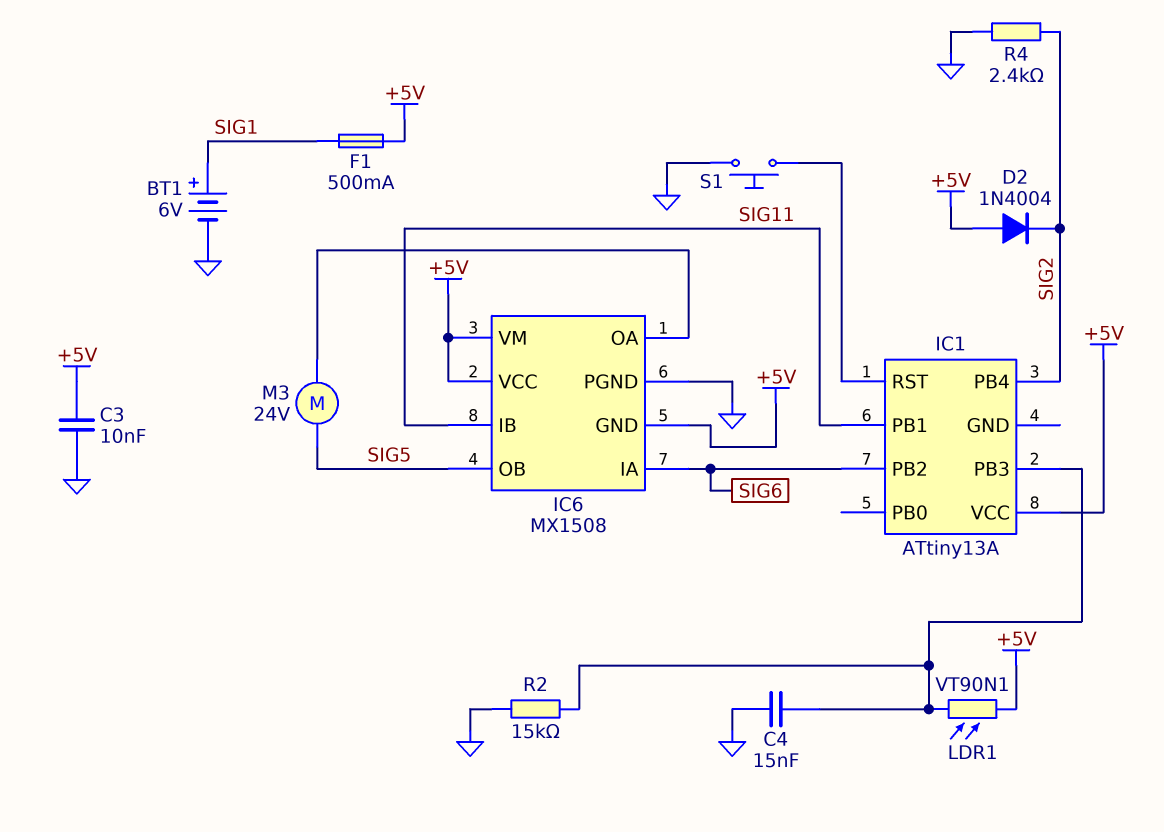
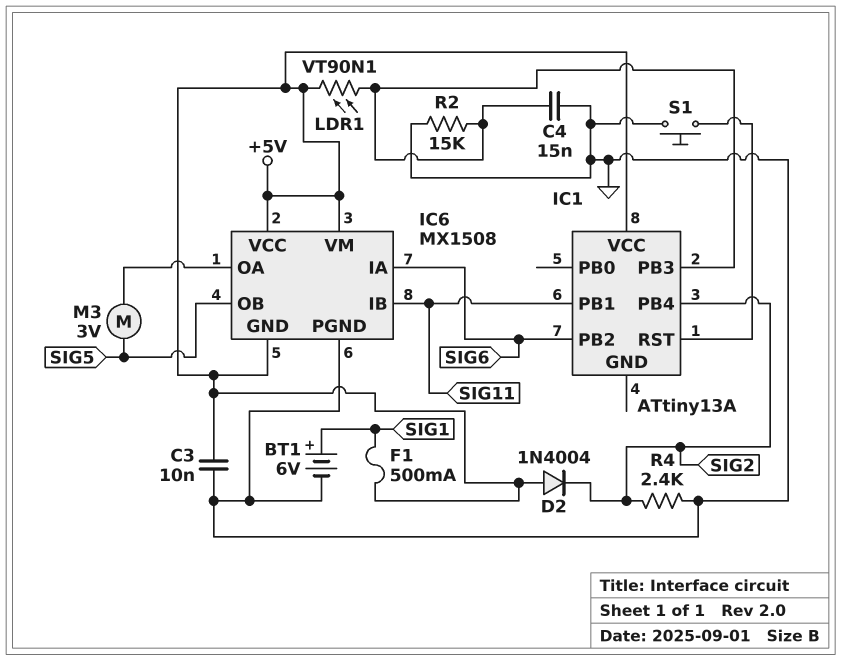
M3: motor 24V (IC6/OA, SIG5) -> motor 3V (IC6/OA, SIG5)

